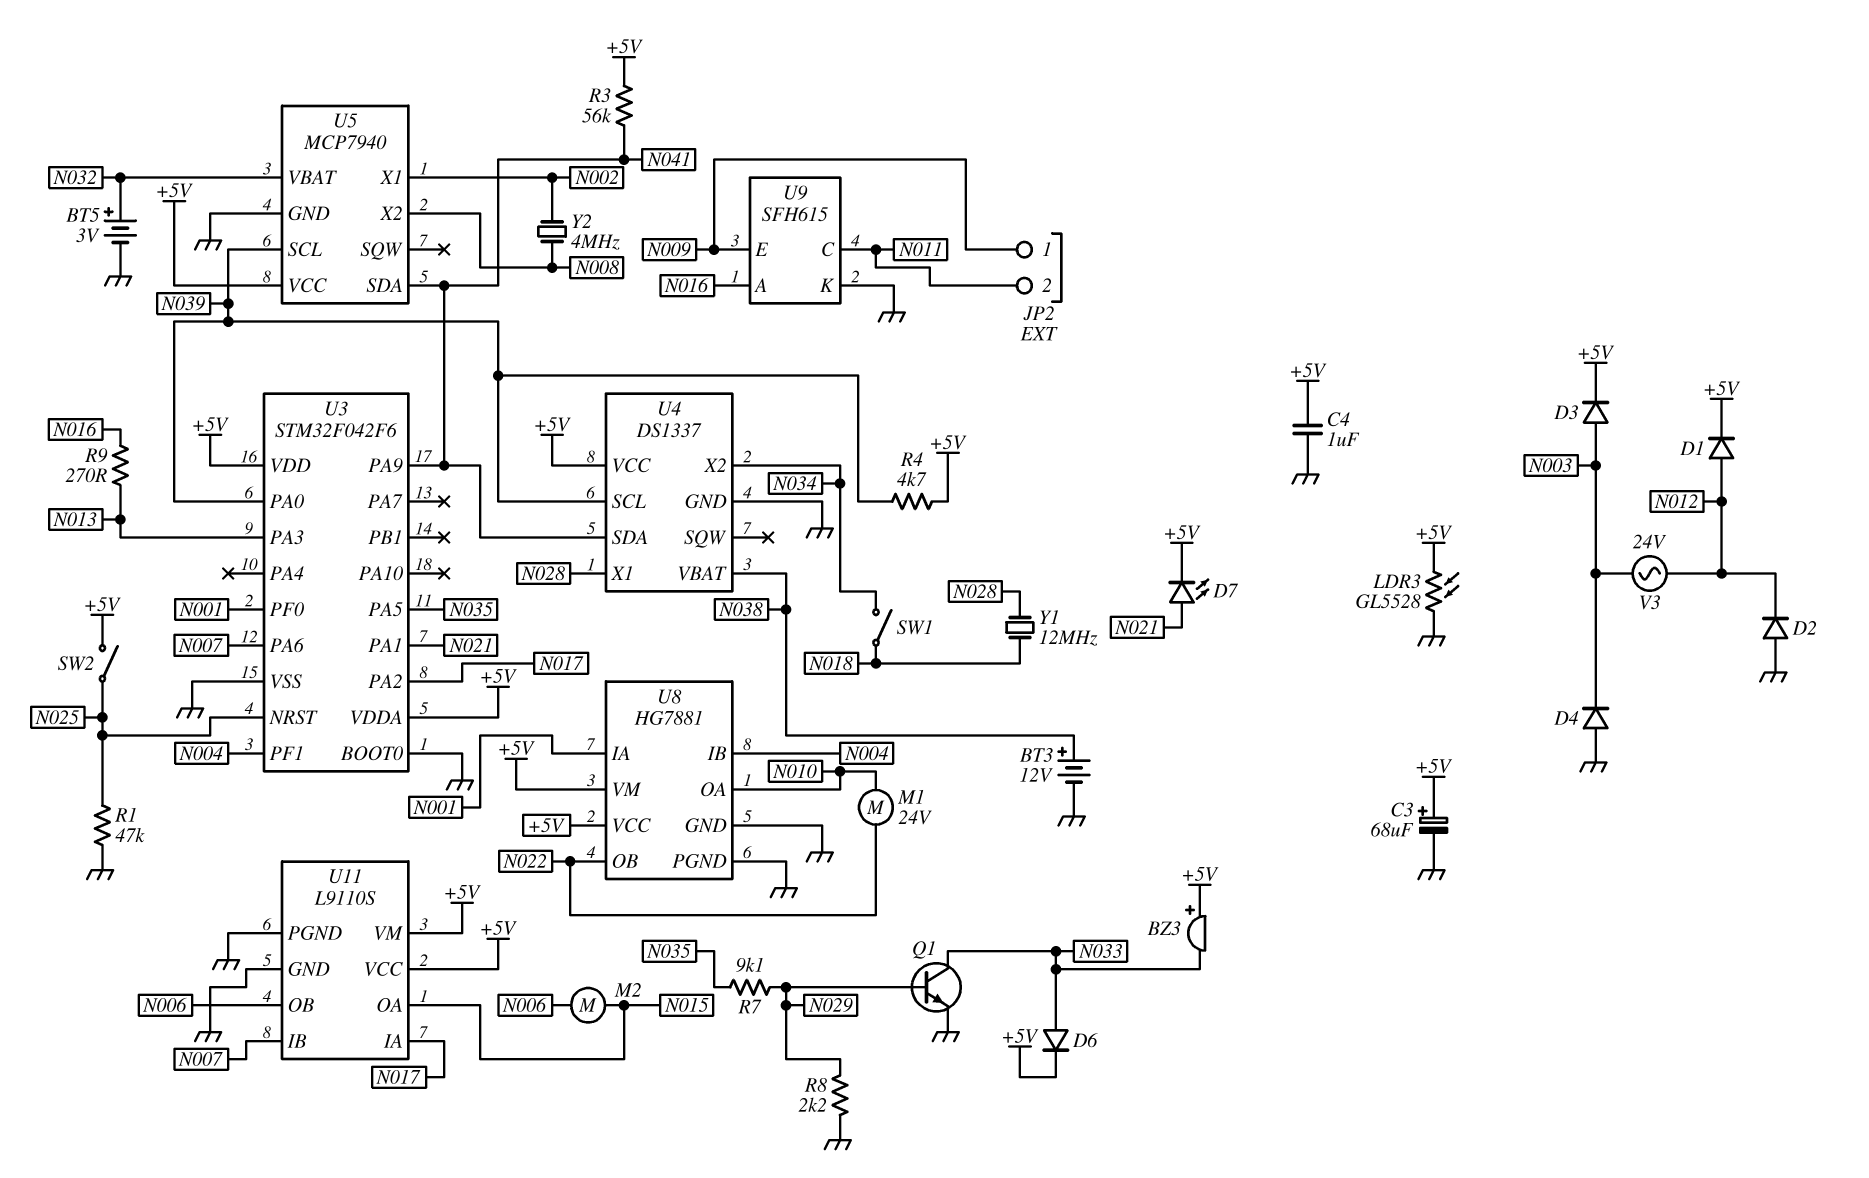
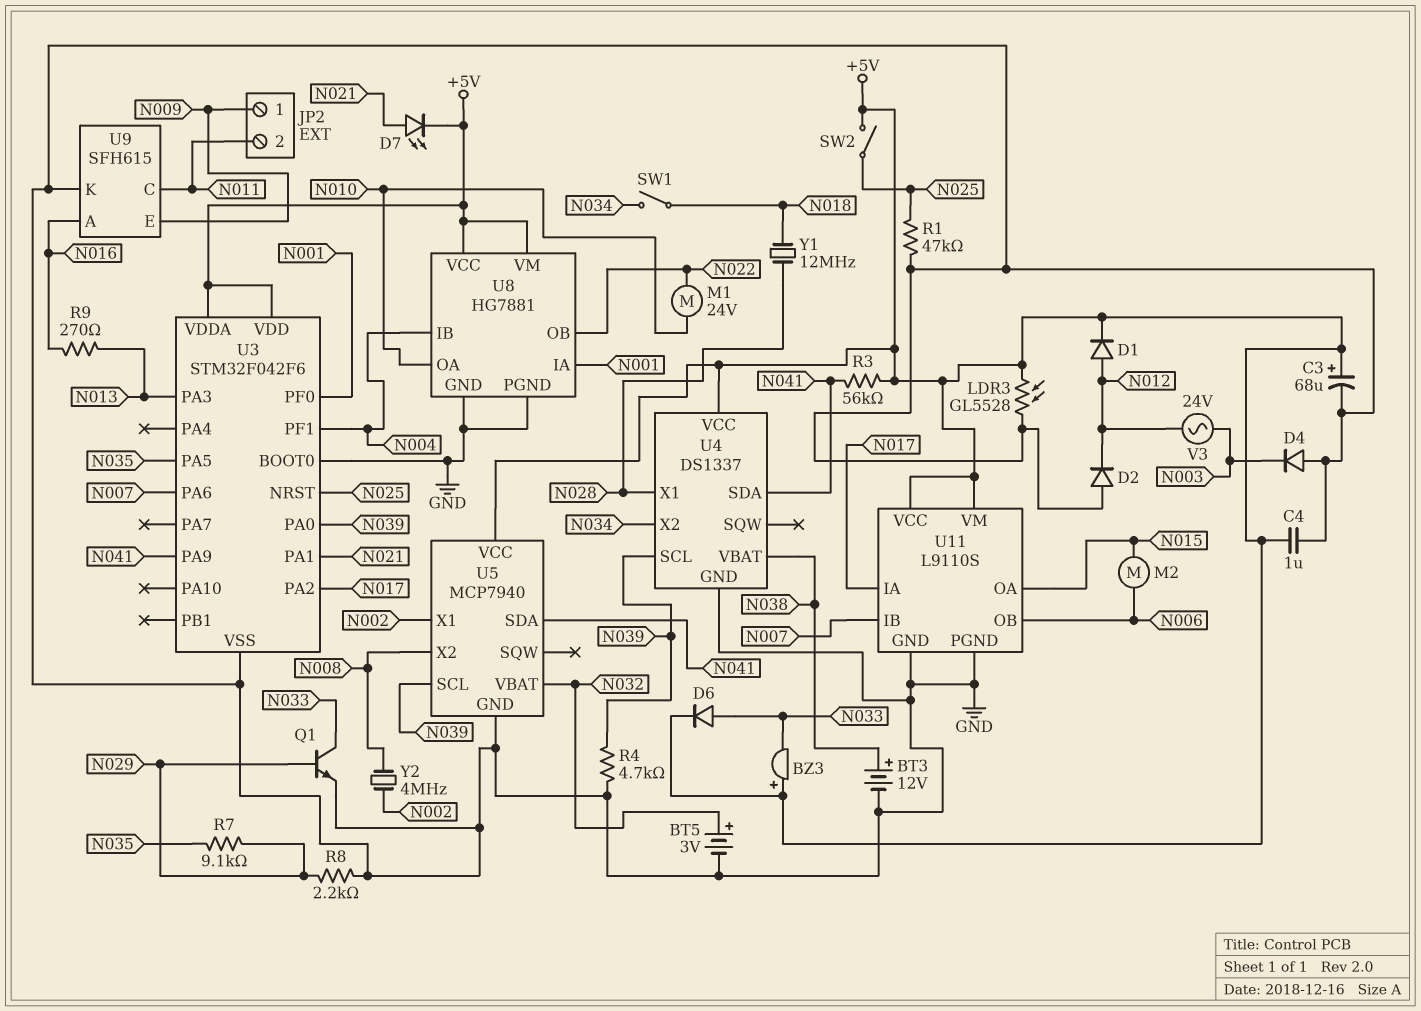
D3: diode (A N003, K +5V) -> none
R4: 4.7k (+5V, N039) -> 4.7k (GND, N039)

